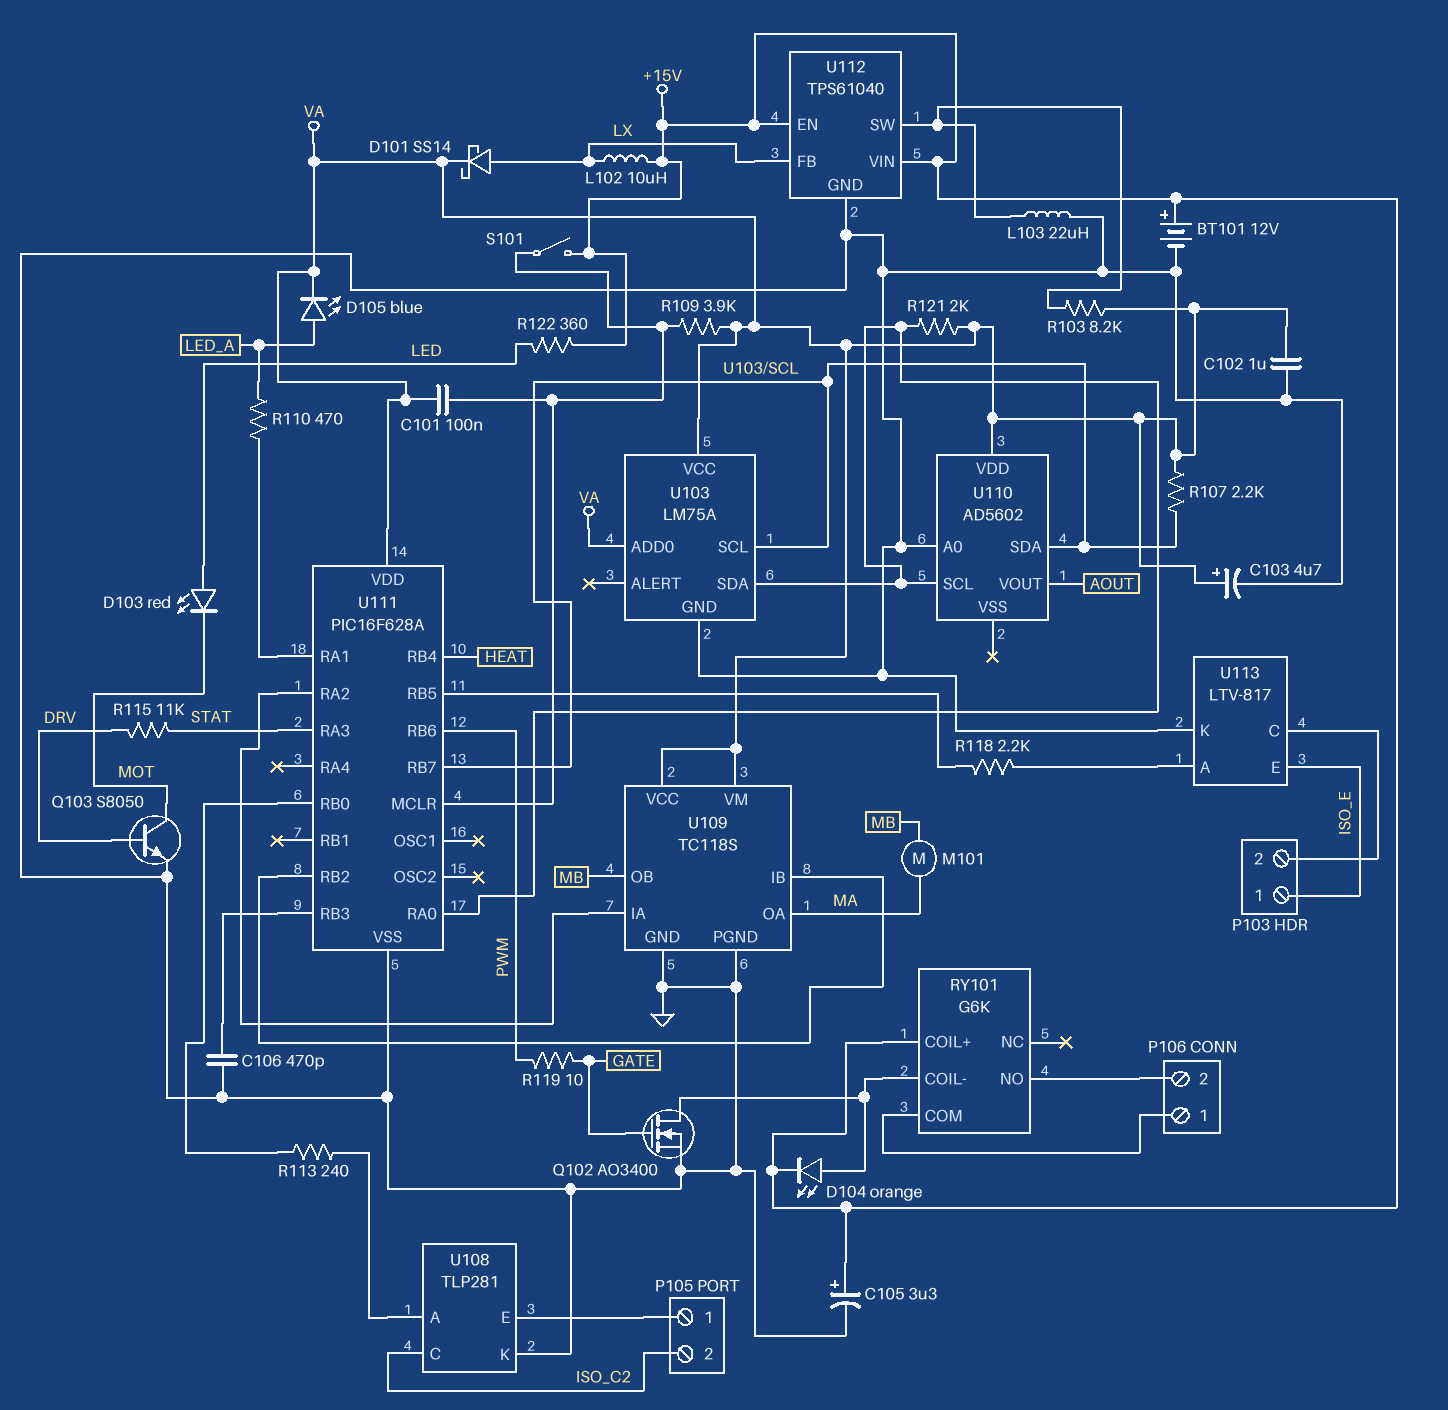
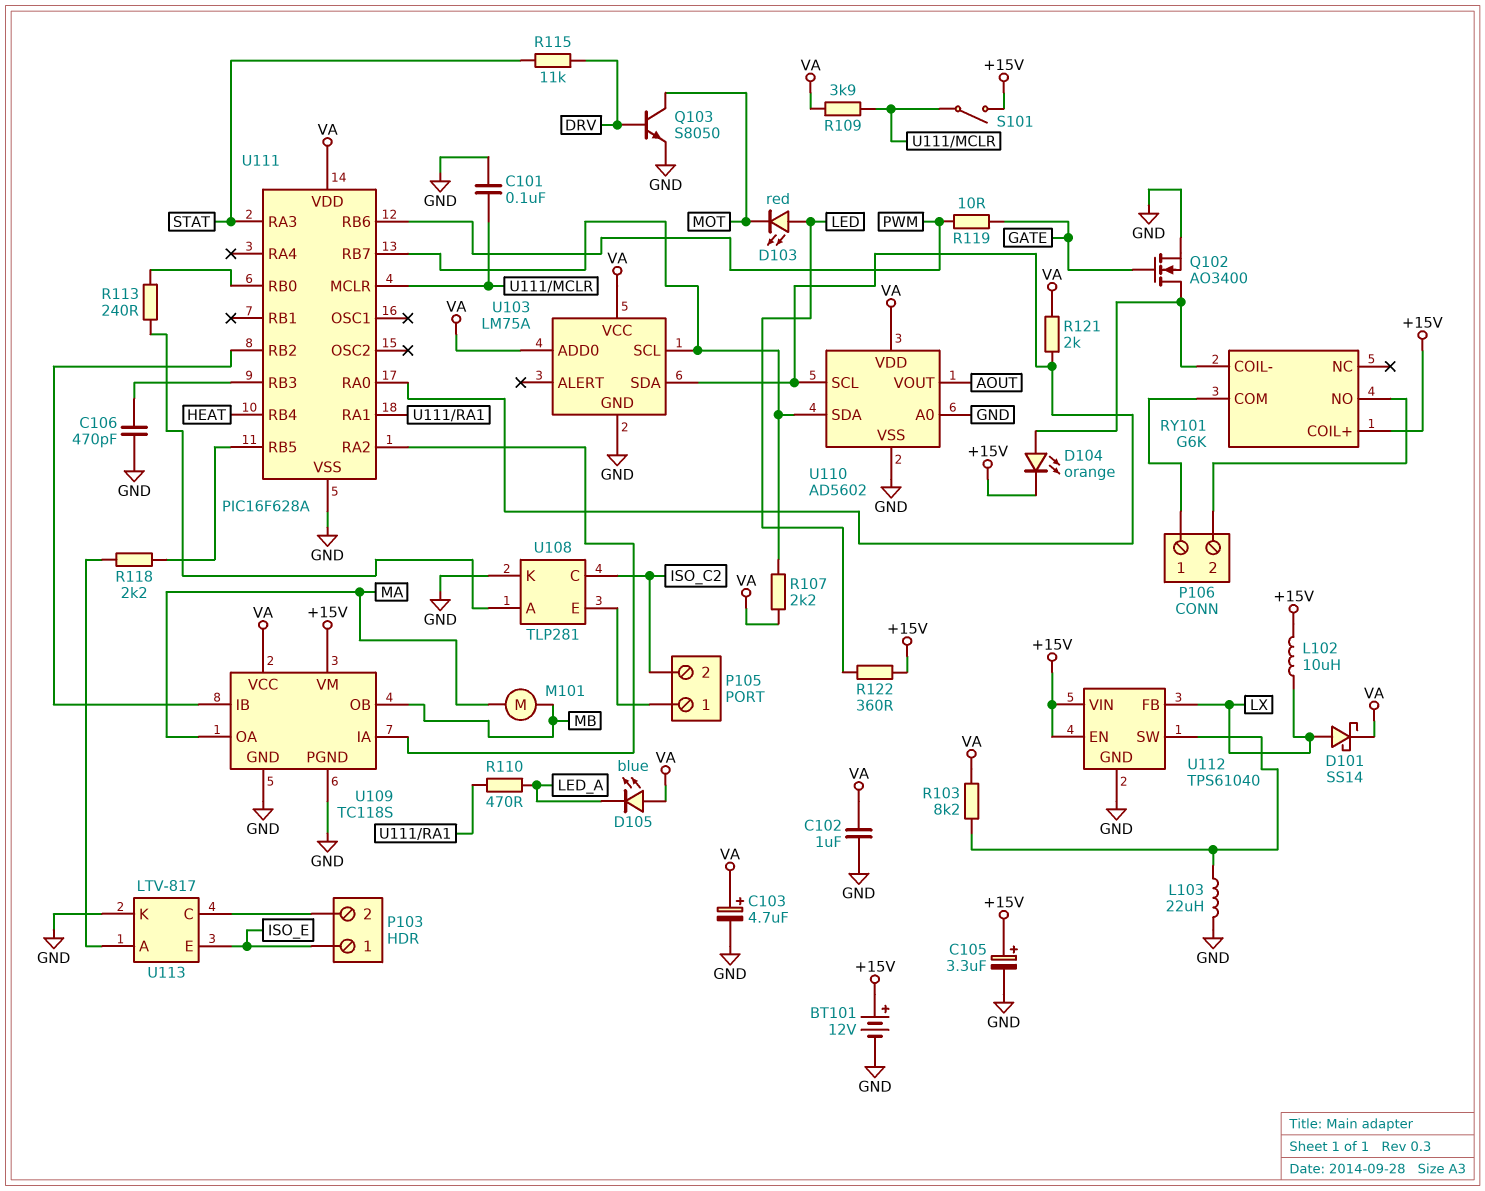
C101: 100nF (U111/MCLR, VA) -> 100nF (GND, U111/MCLR)
D105: LED blue (A LED_A, K VA) -> LED blue (A VA, K LED_A)
U109 pin VM: VA -> +15V
U110 pin VSS: none -> GND

